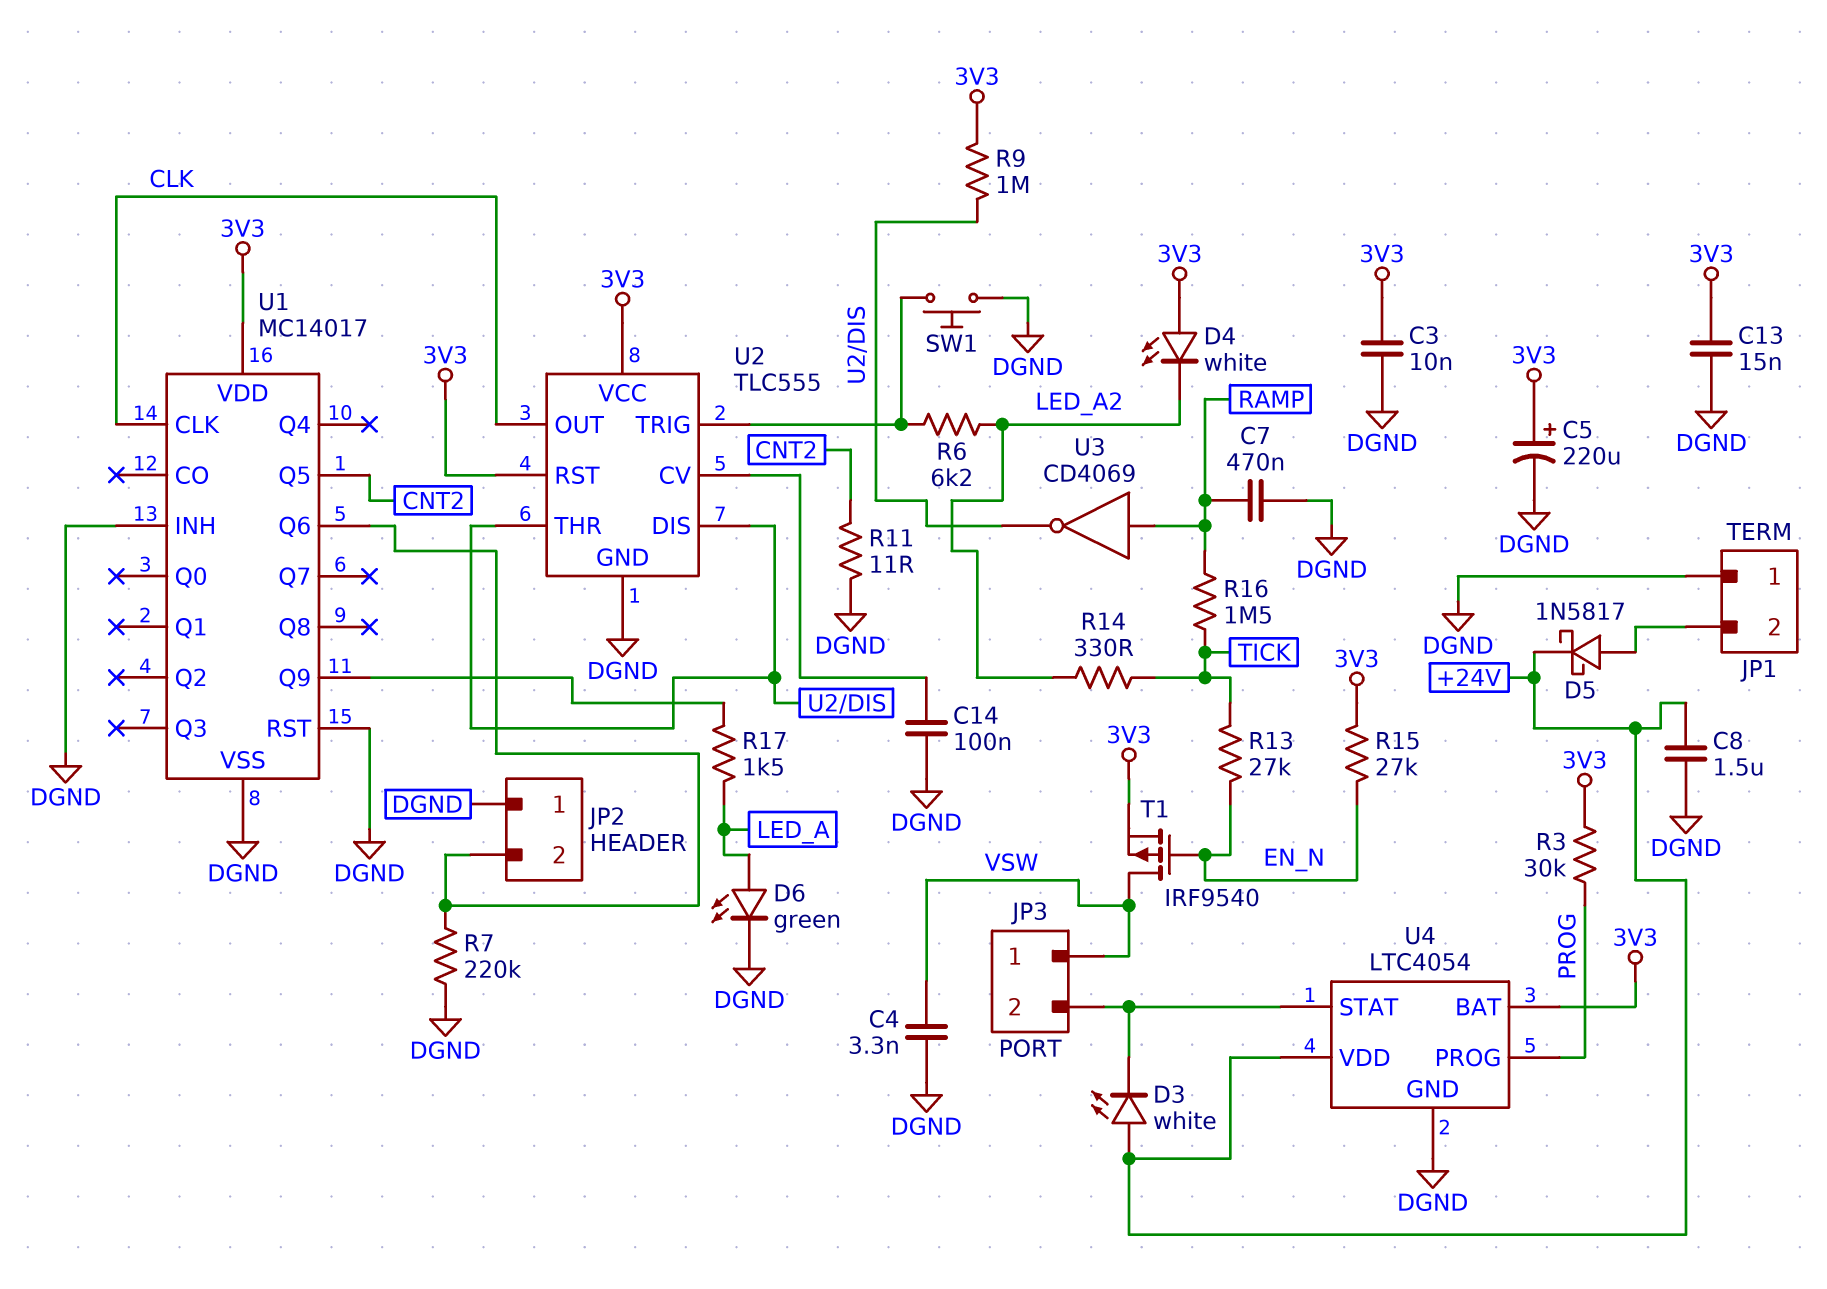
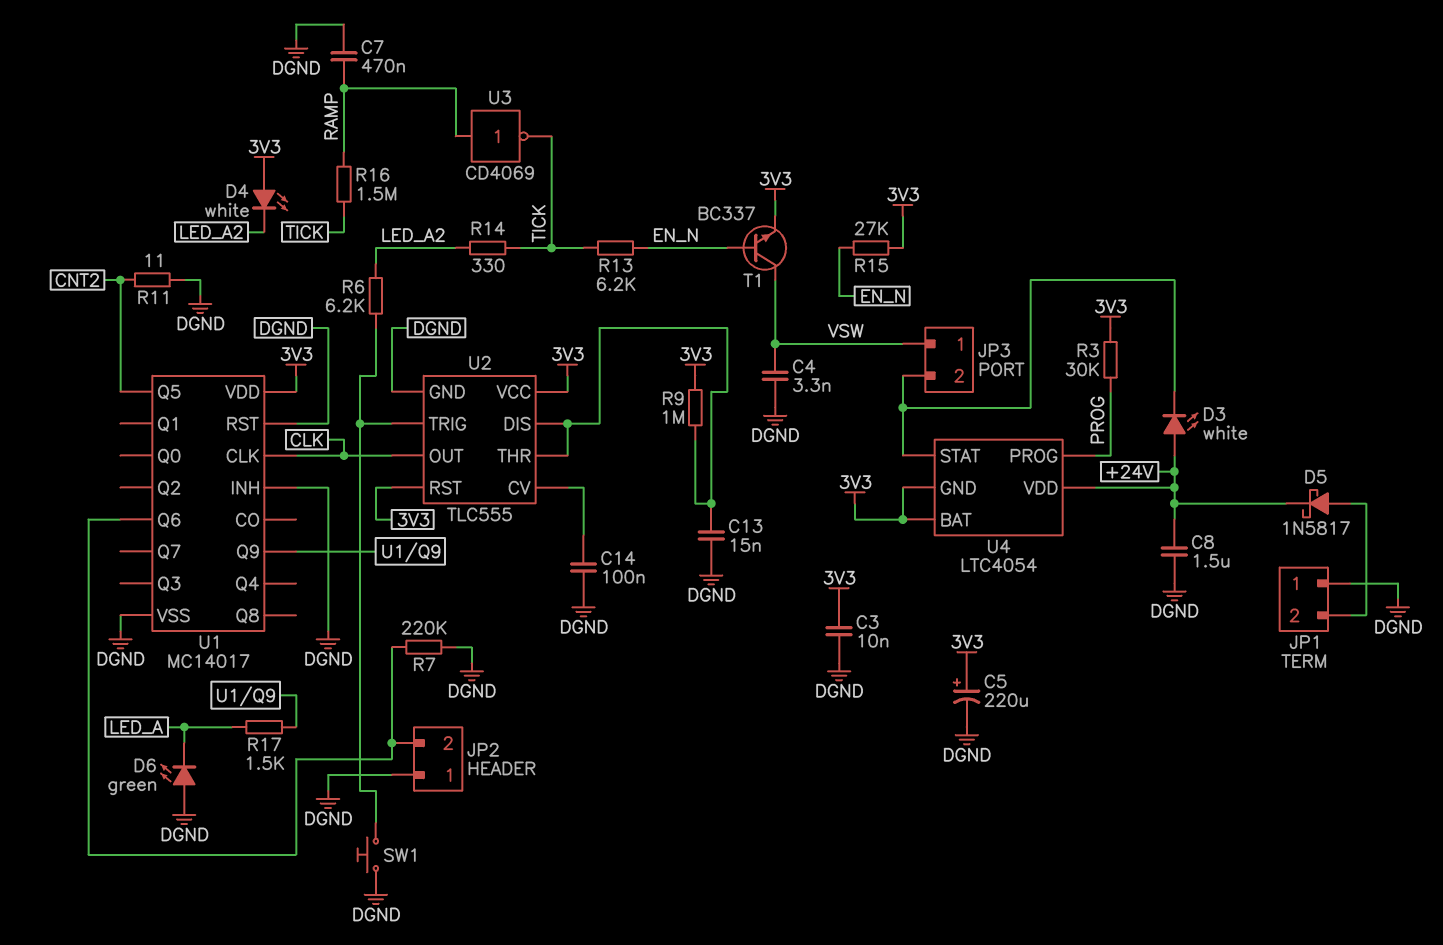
C13: 15nF (3V3, DGND) -> 15nF (DGND, U2/DIS)
D6: LED green (A LED_A, K DGND) -> LED green (A DGND, K LED_A)
R13: 27k (EN_N, TICK) -> 6.2k (EN_N, TICK)
T1: PMOS IRF9540 (G EN_N, D VSW, S 3V3) -> NPN BC337 (B EN_N, C VSW, E 3V3)
U3: NOT CD4069 (in RAMP, out U2/DIS) -> NOT CD4069 (in RAMP, out TICK)
U4 pin GND: DGND -> 3V3

